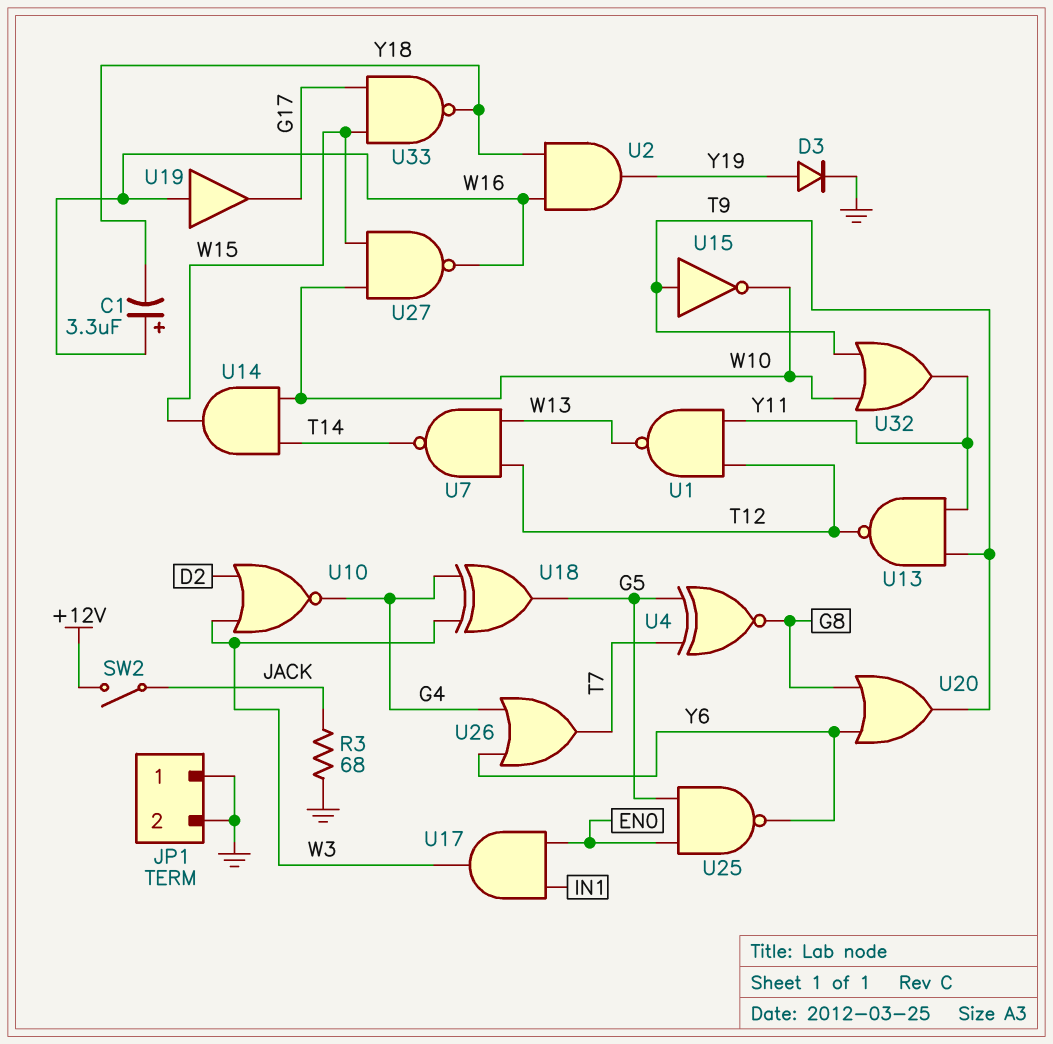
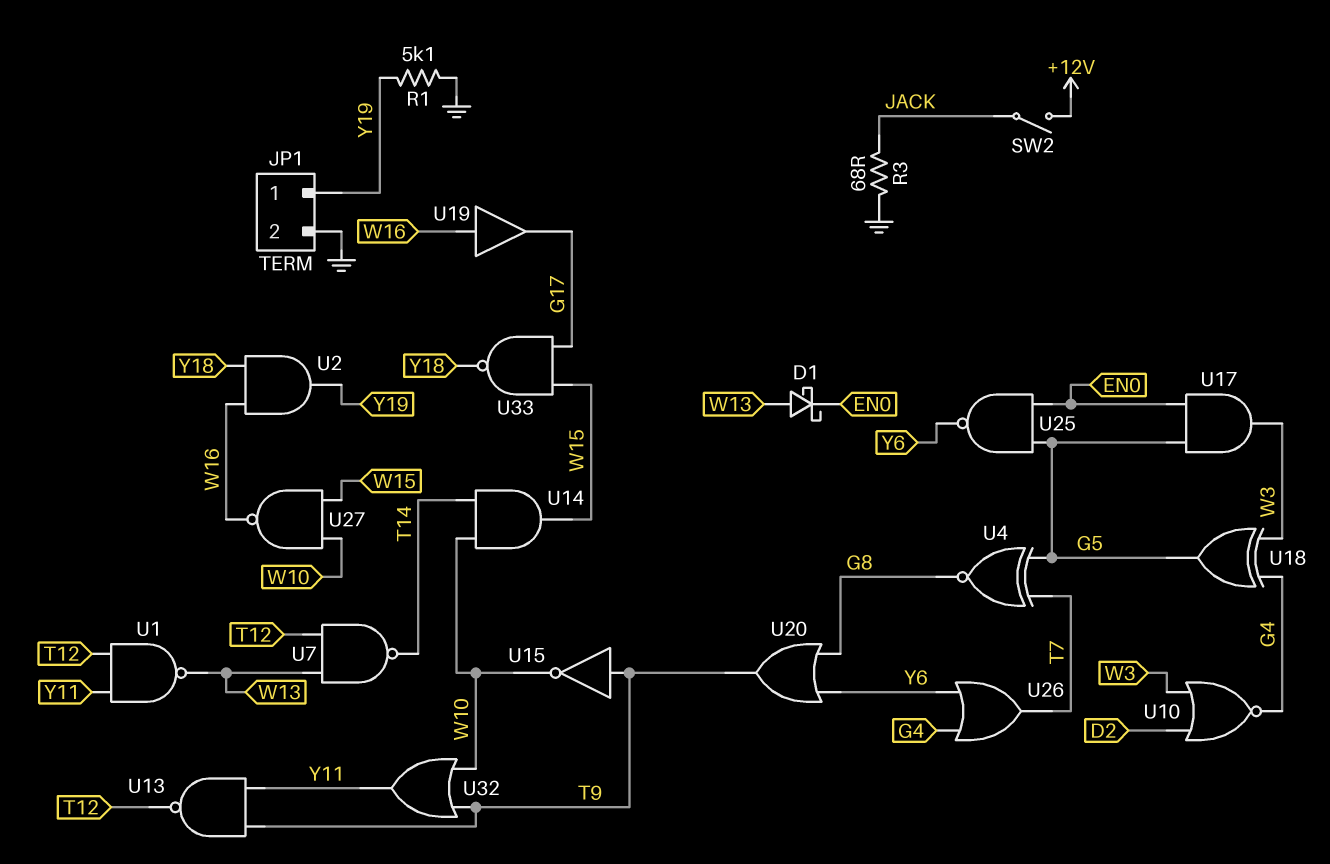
C1: 3.3uF (plus W16, minus Y18) -> none
D1: none -> schottky (A W13, K EN0)
D3: diode (A Y19, K GND) -> none
JP1 pin 1: GND -> Y19
R1: none -> 5.1k (GND, Y19)
U17: AND (in EN0, in IN1, out W3) -> AND (in EN0, in G5, out W3)

